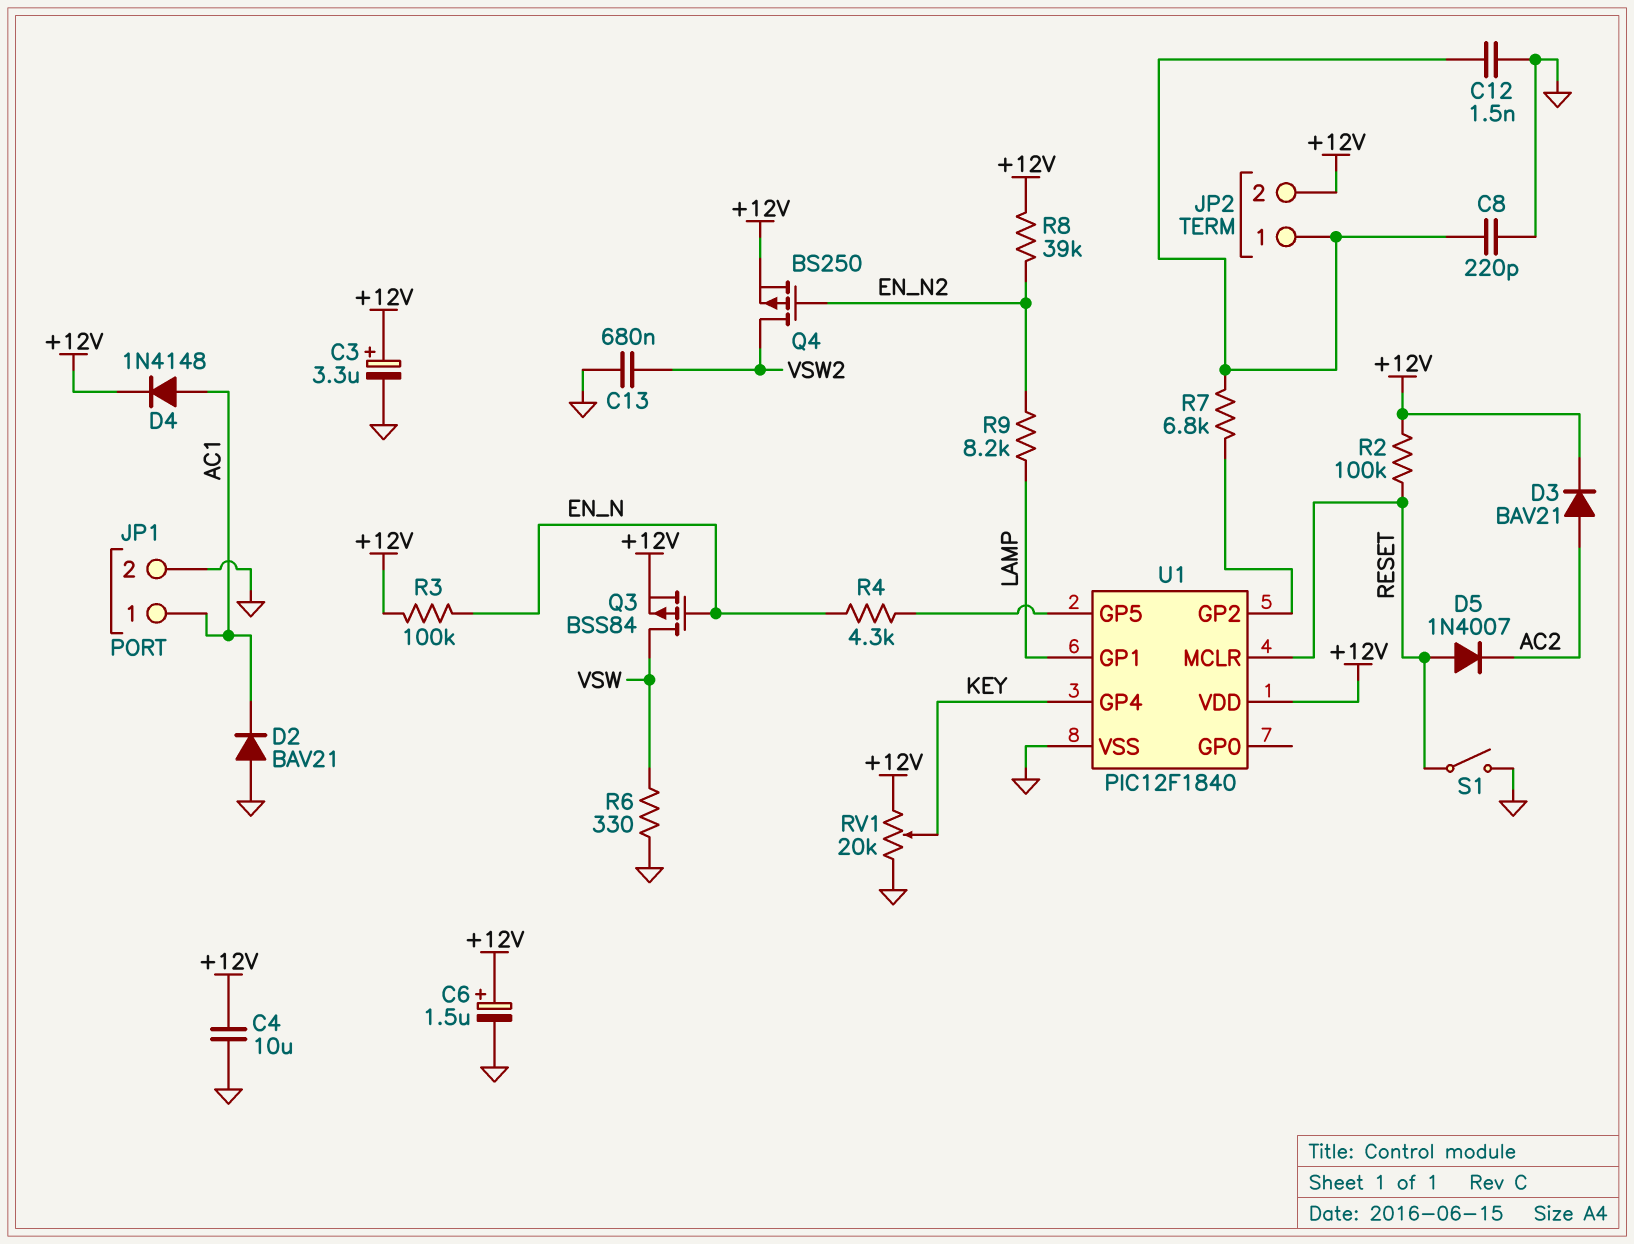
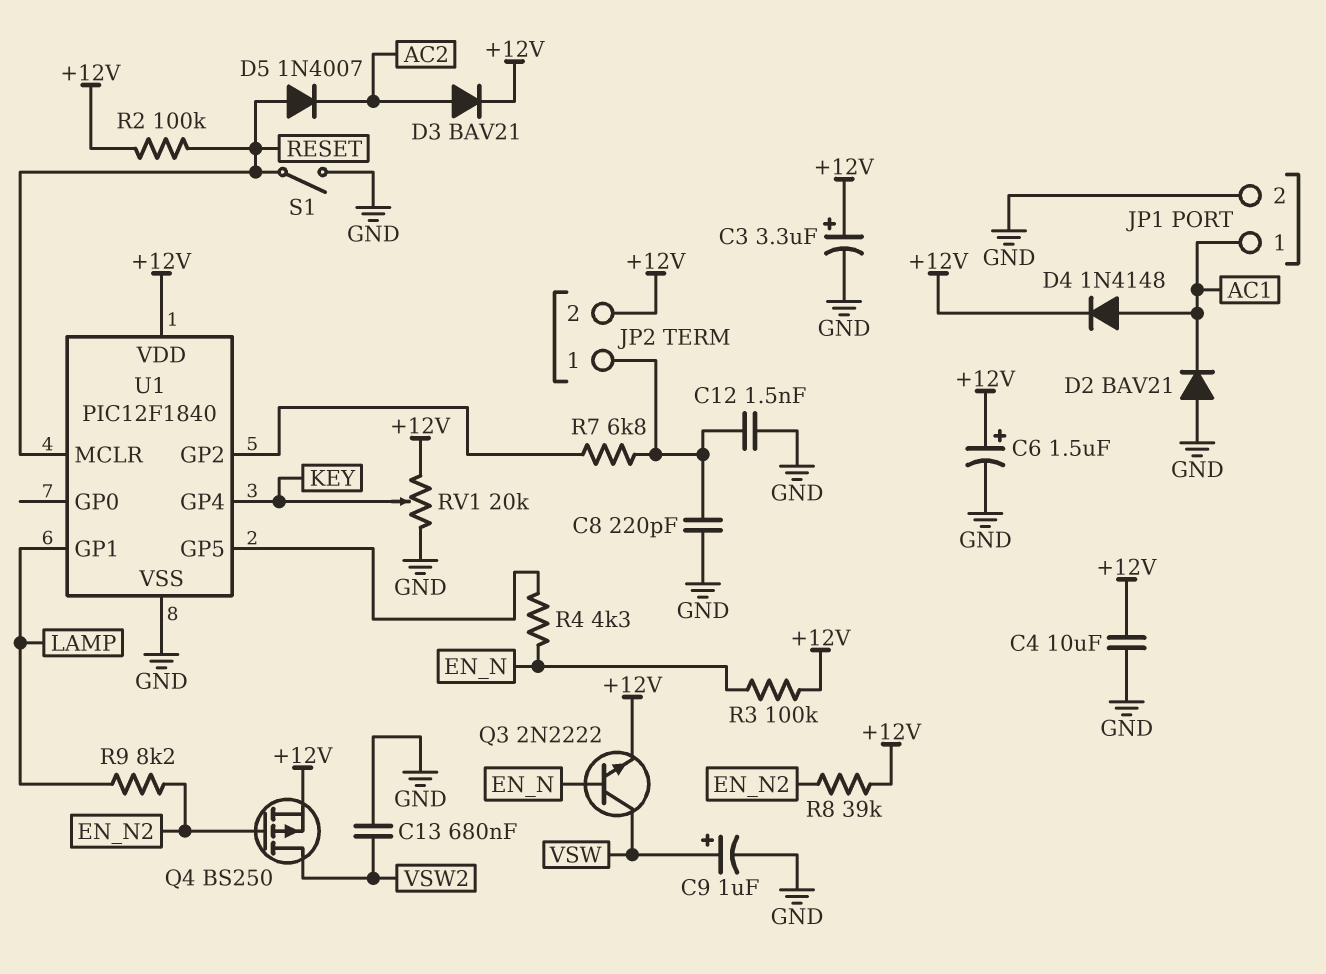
C9: none -> 1uF (plus VSW, minus GND)
Q3: PMOS BSS84 (G EN_N, D VSW, S +12V) -> NPN 2N2222 (B EN_N, C VSW, E +12V)
R6: 330 (GND, VSW) -> none

